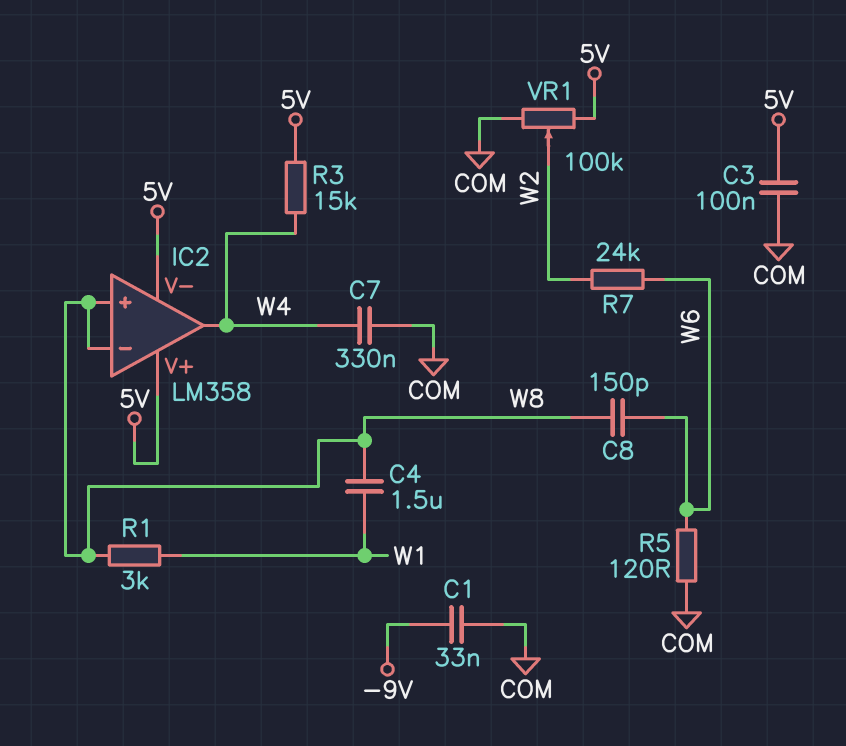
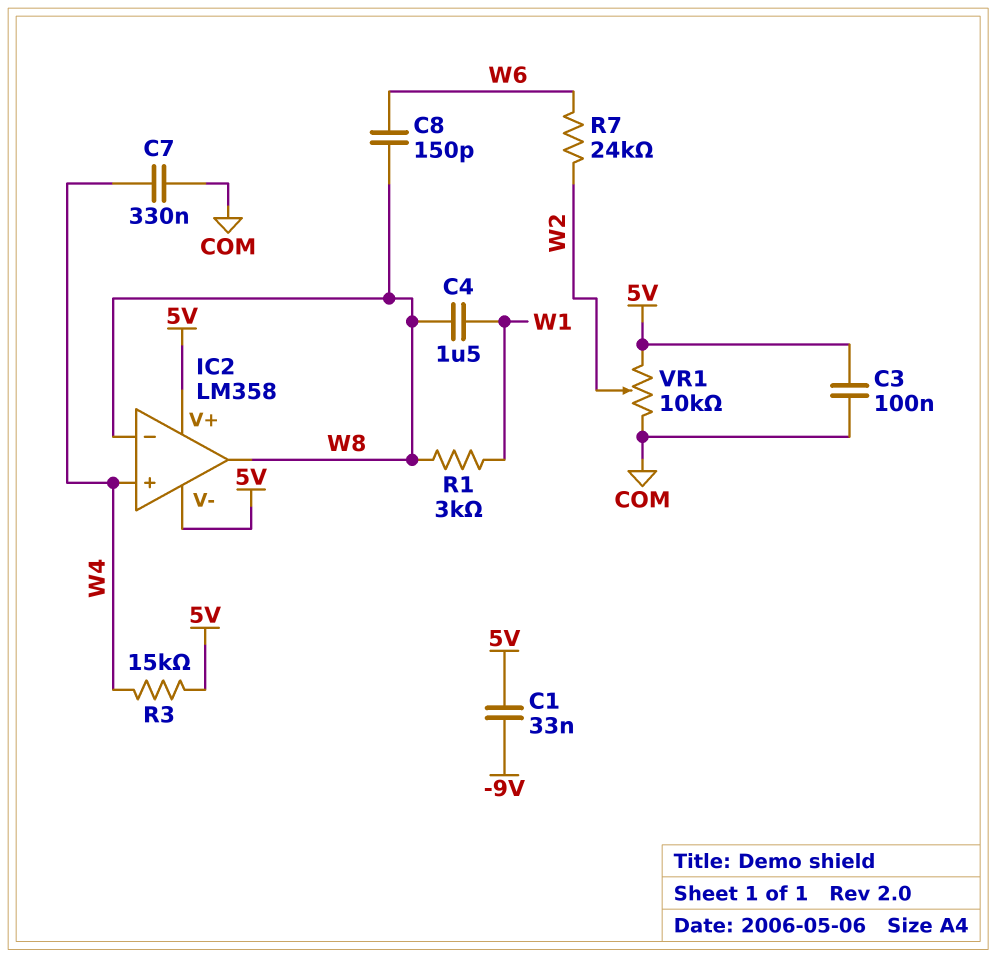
C1: 33nF (-9V, COM) -> 33nF (-9V, 5V)
IC2 pin in+: W8 -> W4
IC2 pin out: W4 -> W8
R5: 120 (COM, W6) -> none
VR1: 100k (5V, COM, wiper W2) -> 10k (5V, COM, wiper W2)

